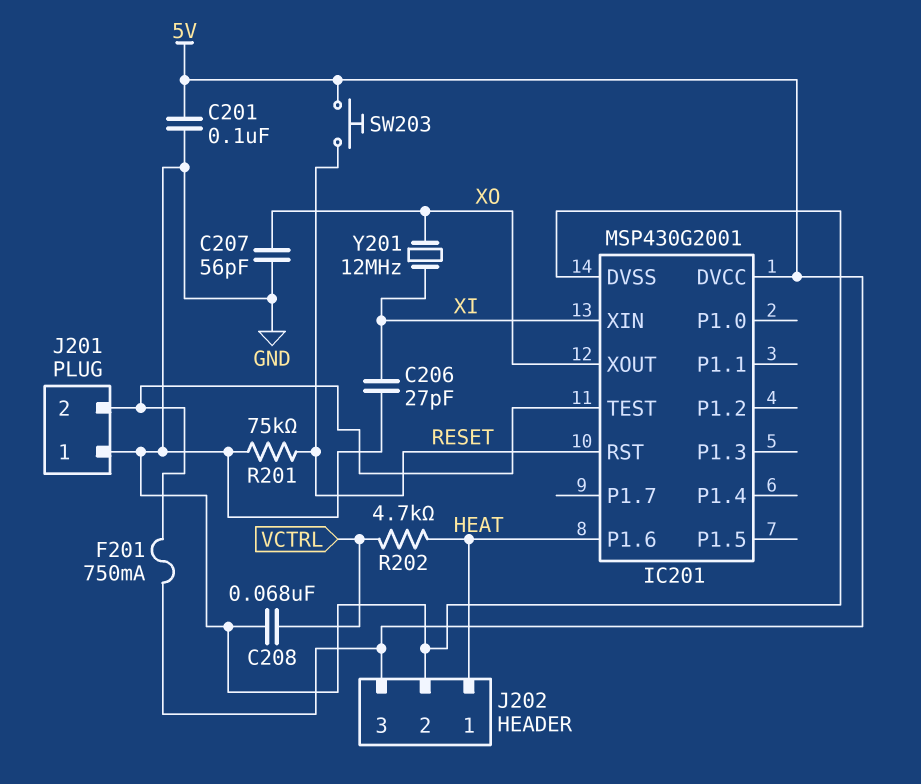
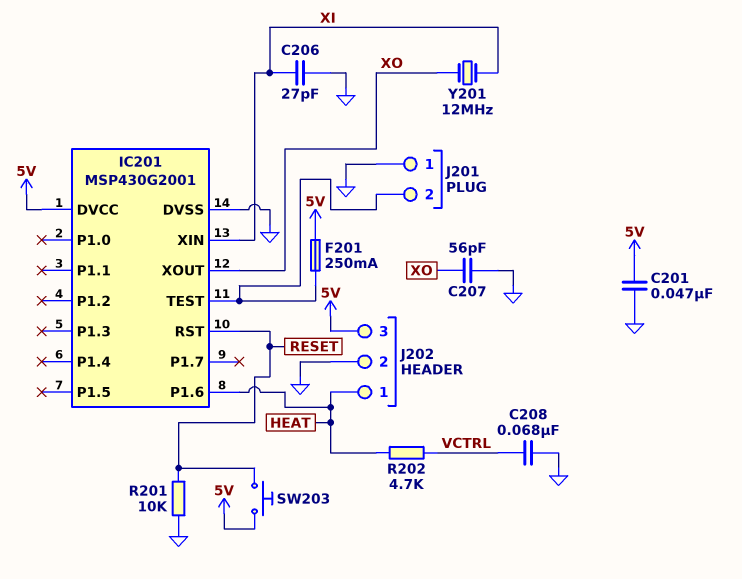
C201: 100nF (5V, GND) -> 47nF (5V, GND)
F201: 750mA (5V, IC201/TEST) -> 250mA (5V, IC201/TEST)
R201: 75k (GND, RESET) -> 10k (GND, RESET)

